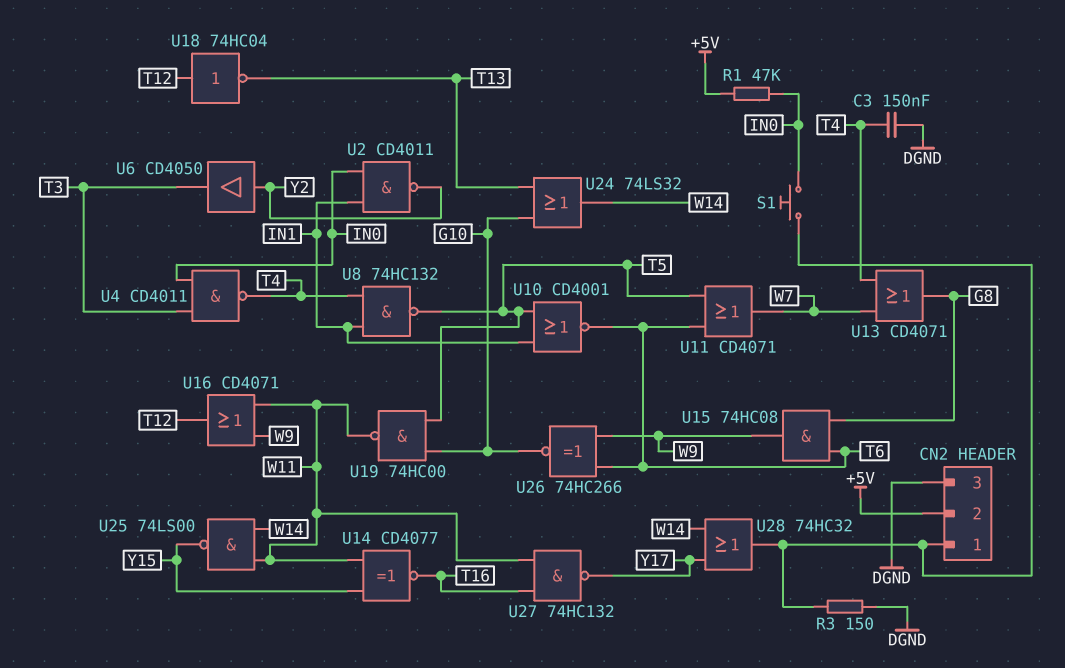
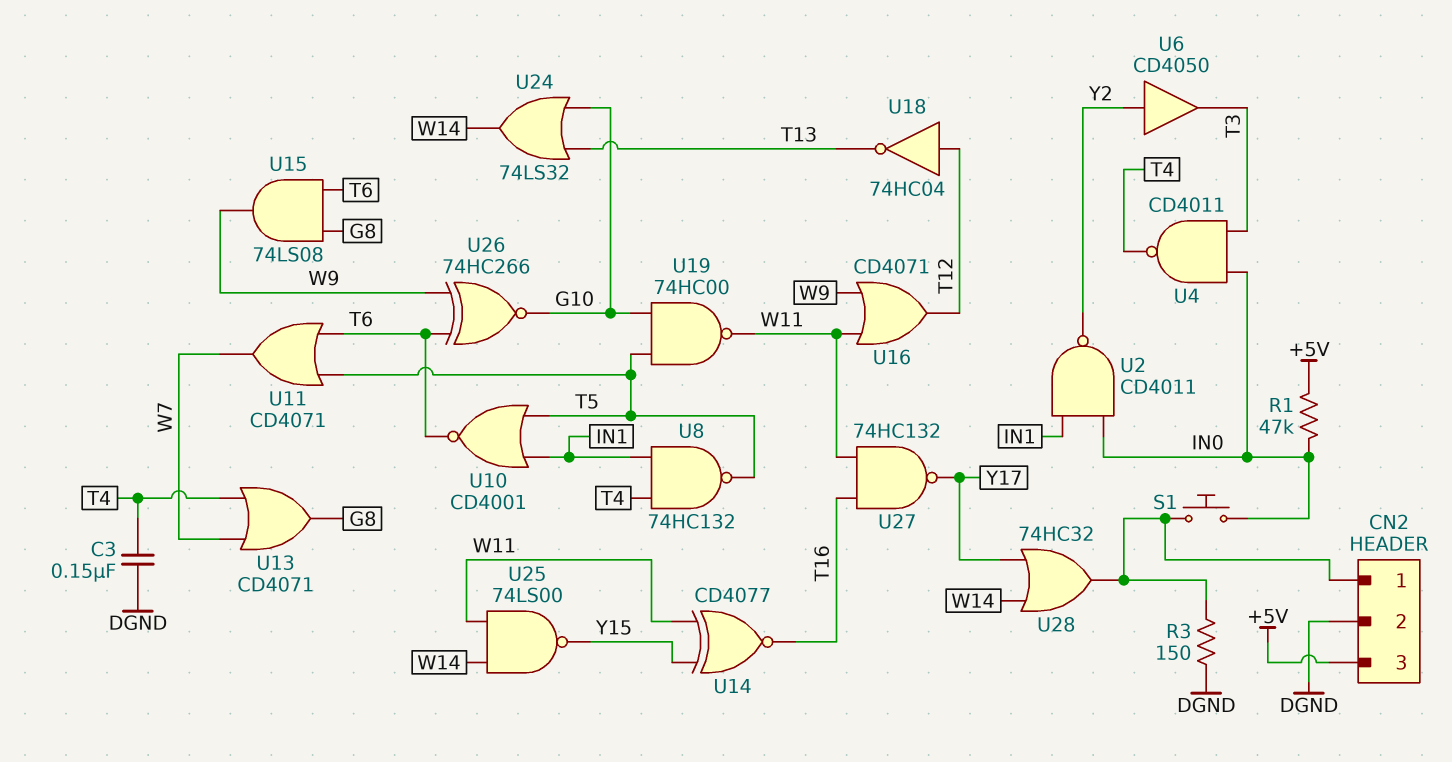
CN2 pin 2: +5V -> DGND
CN2 pin 3: DGND -> +5V
U15: AND 74HC08 (in G8, in T6, out W9) -> AND 74LS08 (in G8, in T6, out W9)

